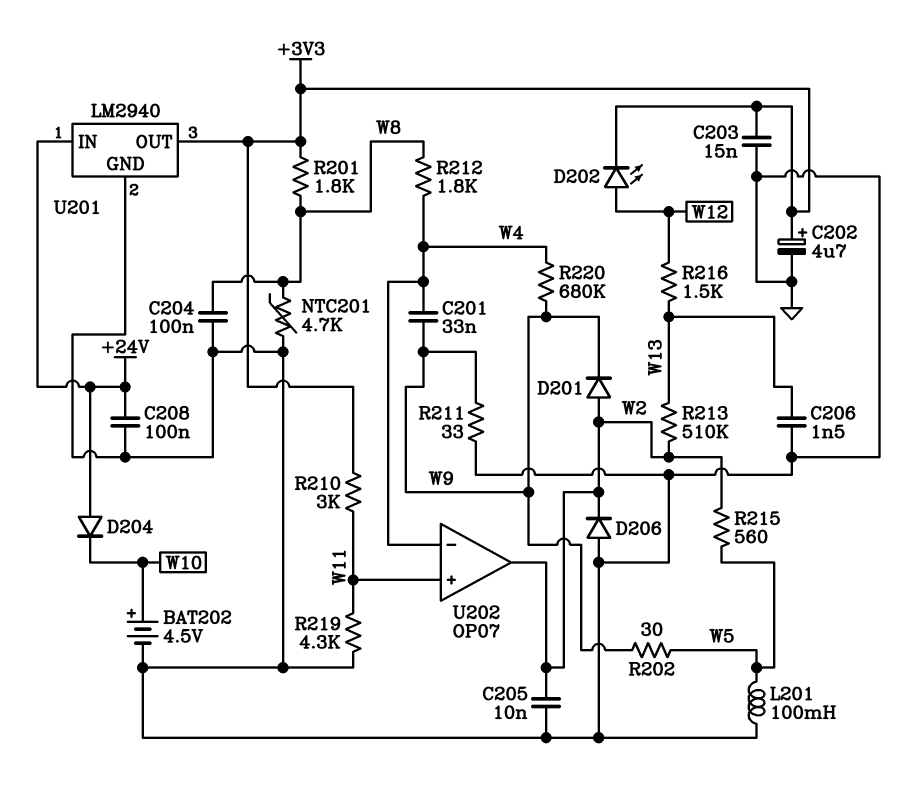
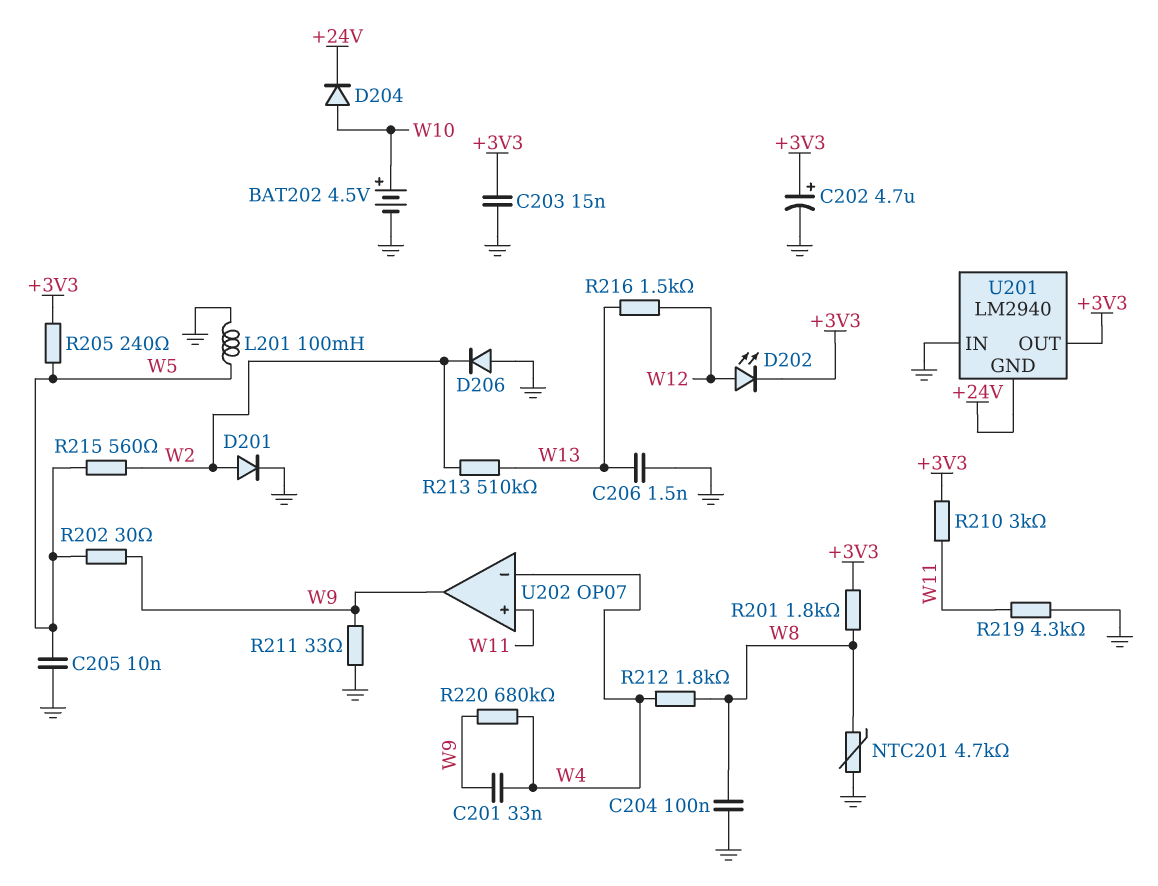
C205: 10nF (GND, W2) -> 10nF (GND, W5)
C208: 100nF (+24V, GND) -> none
D201: diode (A W2, K W9) -> diode (A W2, K GND)
D204: diode (A +24V, K W10) -> diode (A W10, K +24V)
R205: none -> 240 (+3V3, W5)
U201 pin GND: GND -> +24V
U201 pin IN: +24V -> GND
U202 pin out: W2 -> W9

